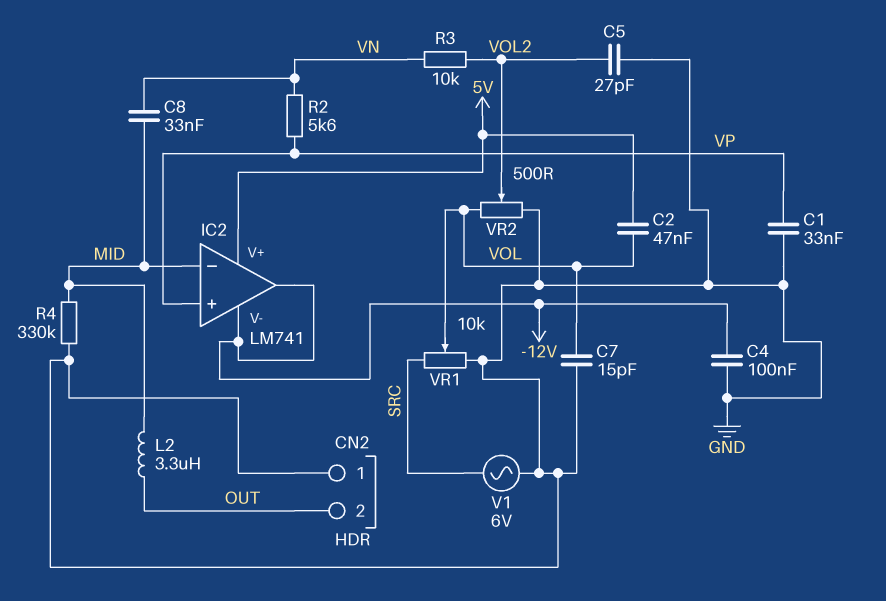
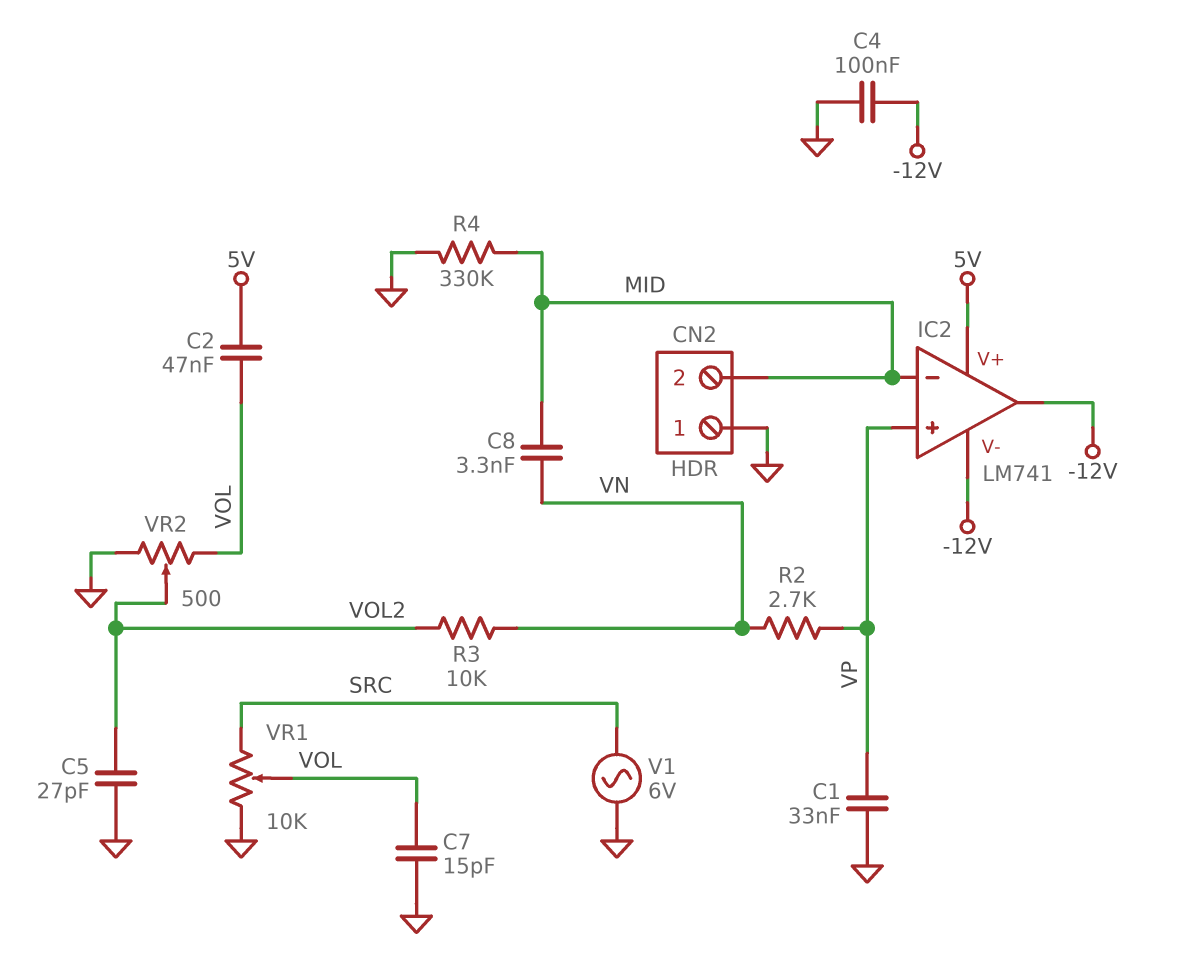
C8: 33nF (MID, VN) -> 3.3nF (MID, VN)
CN2 pin 2: OUT -> MID
L2: 3.3uH (MID, OUT) -> none
R2: 5.6k (VN, VP) -> 2.7k (VN, VP)

